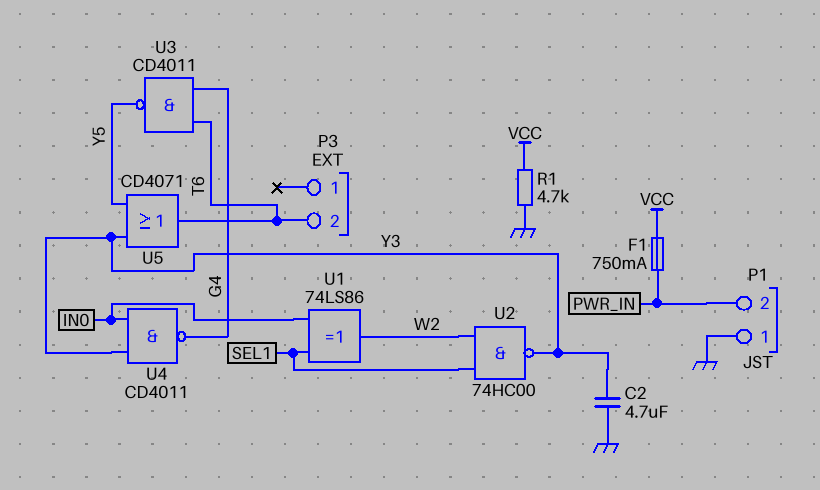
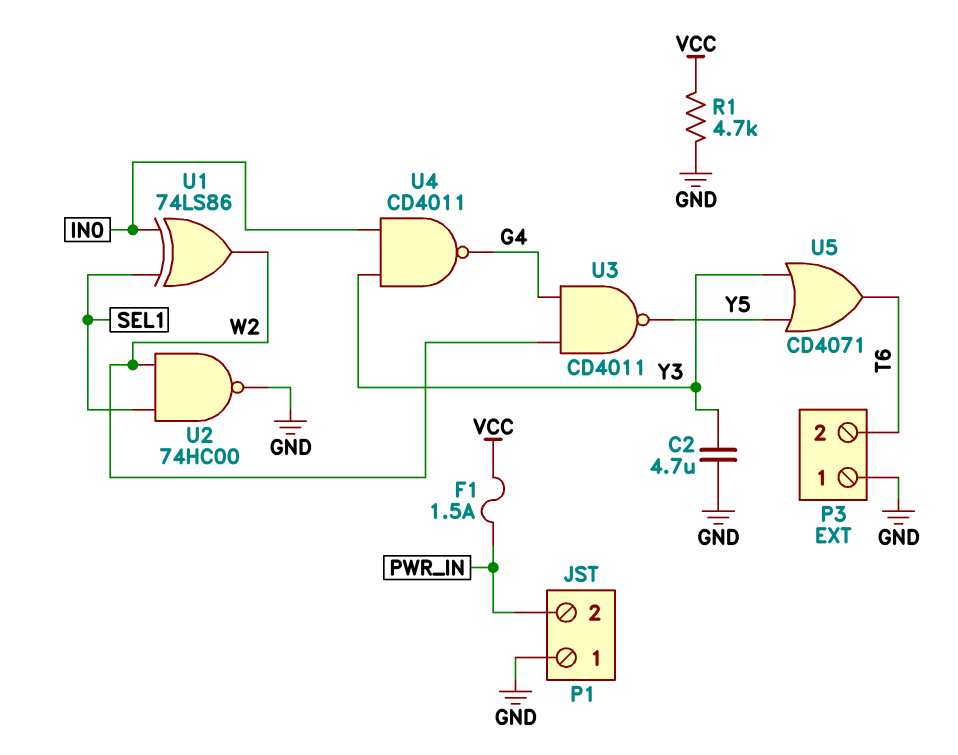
F1: 750mA (PWR_IN, VCC) -> 1.5A (PWR_IN, VCC)
P3 pin 1: none -> GND
U2: NAND 74HC00 (in SEL1, in W2, out Y3) -> NAND 74HC00 (in SEL1, in W2, out GND)
U3: NAND CD4011 (in G4, in T6, out Y5) -> NAND CD4011 (in G4, in W2, out Y5)

